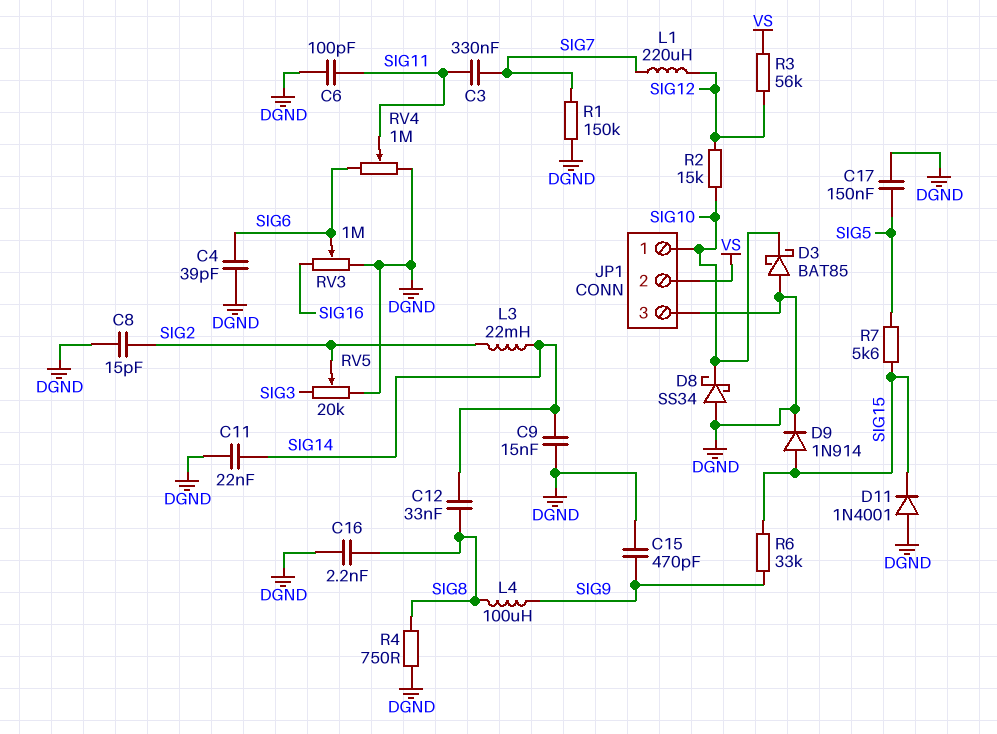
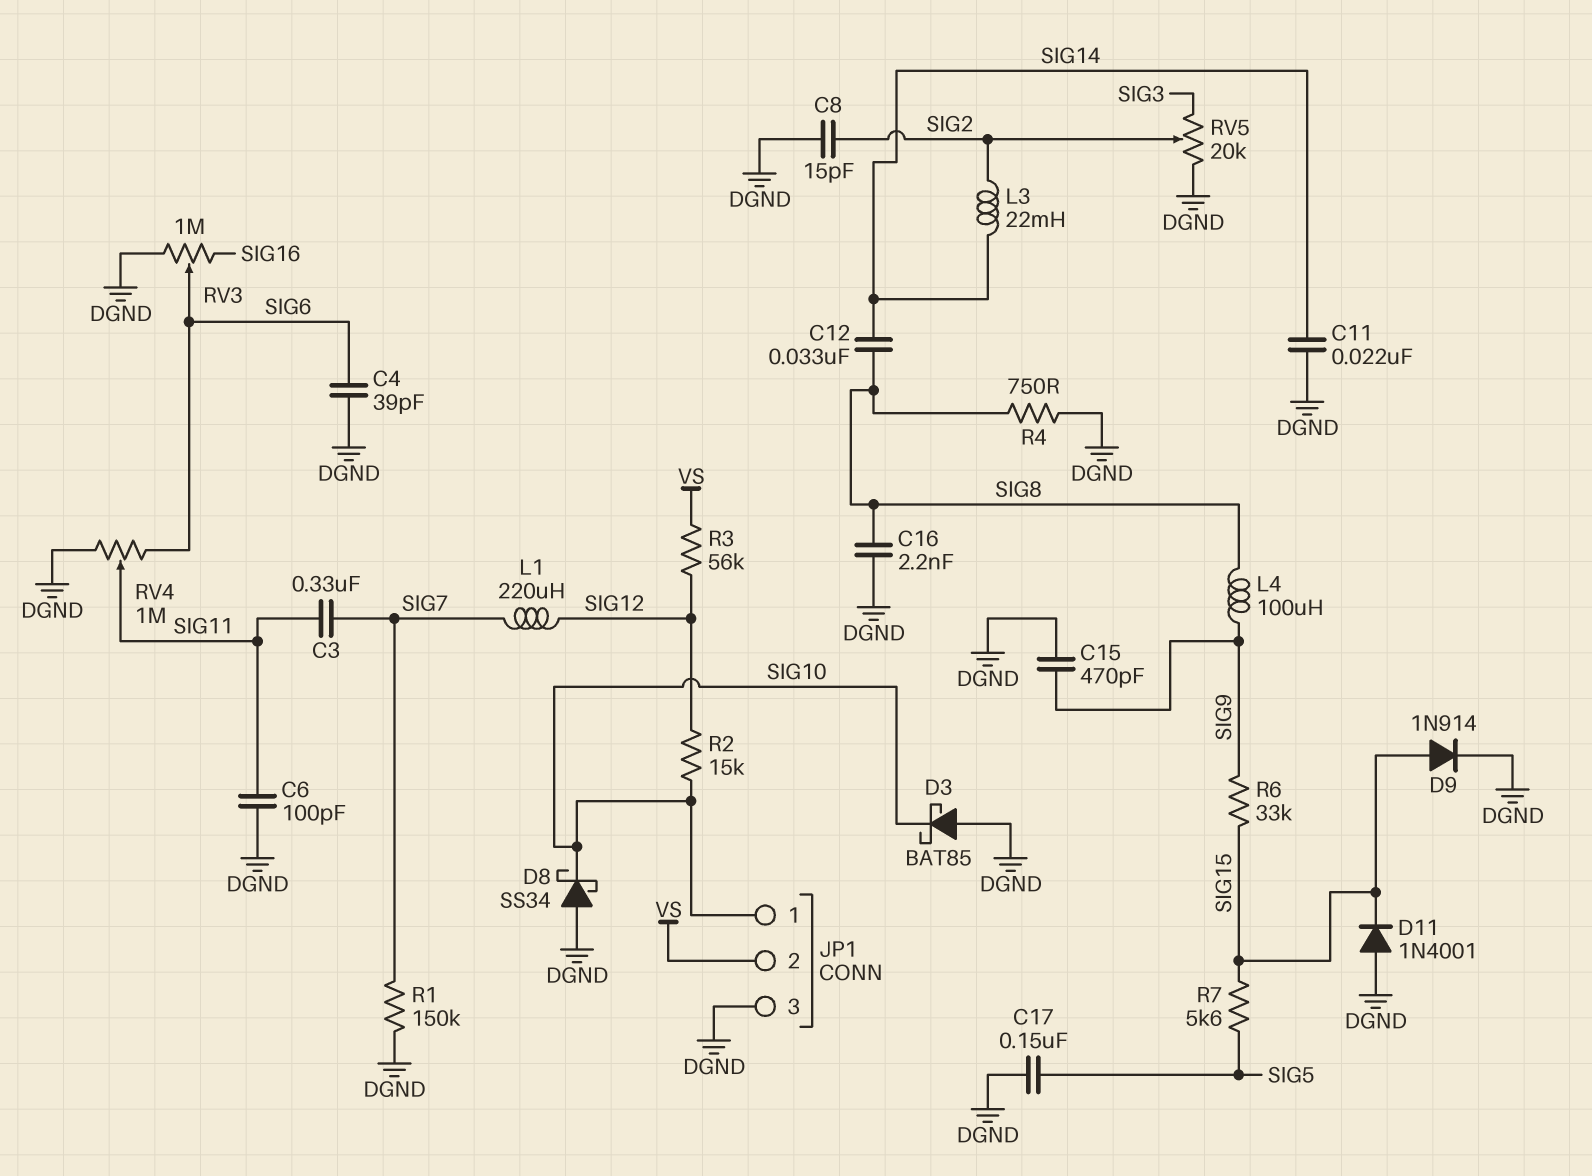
C9: 15nF (DGND, SIG14) -> none

